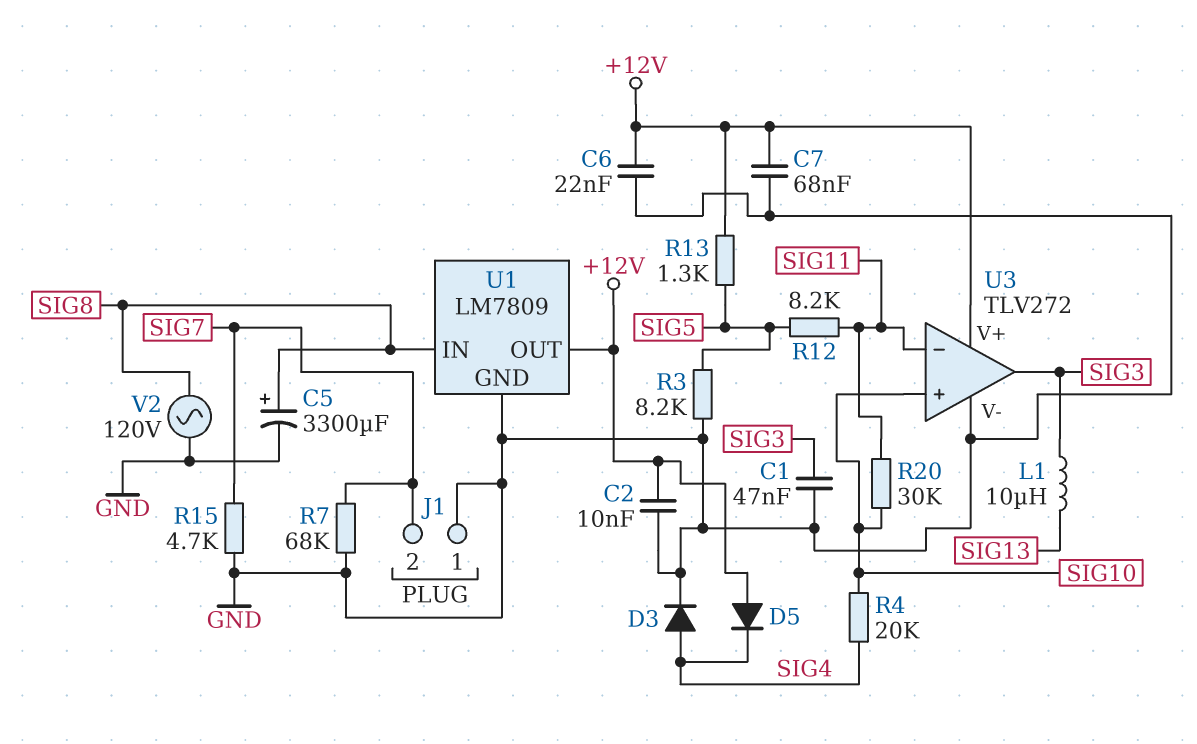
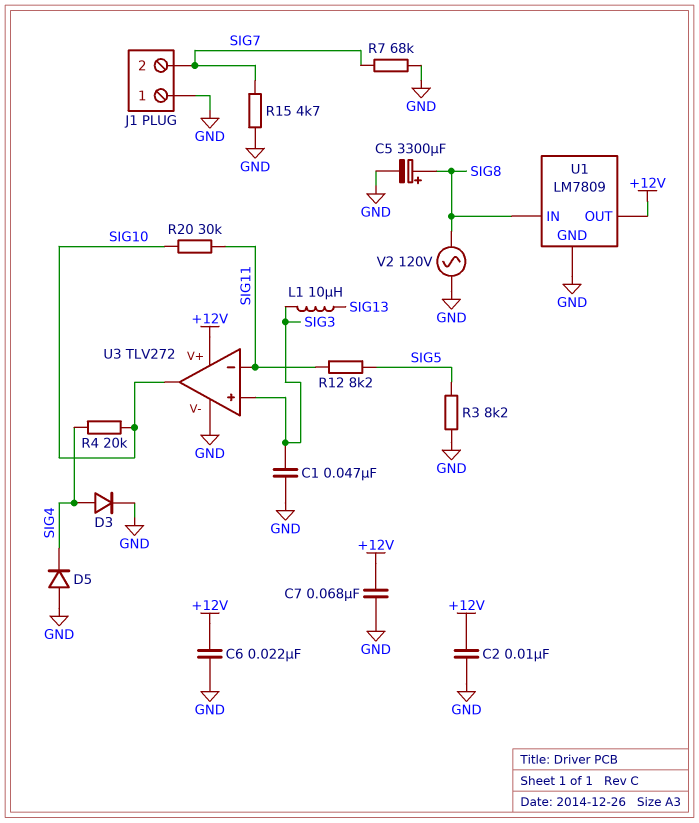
D5: diode (A +12V, K SIG4) -> diode (A GND, K SIG4)
R13: 1.3k (+12V, SIG5) -> none
U3 pin in+: SIG10 -> SIG3
U3 pin out: SIG3 -> SIG10

